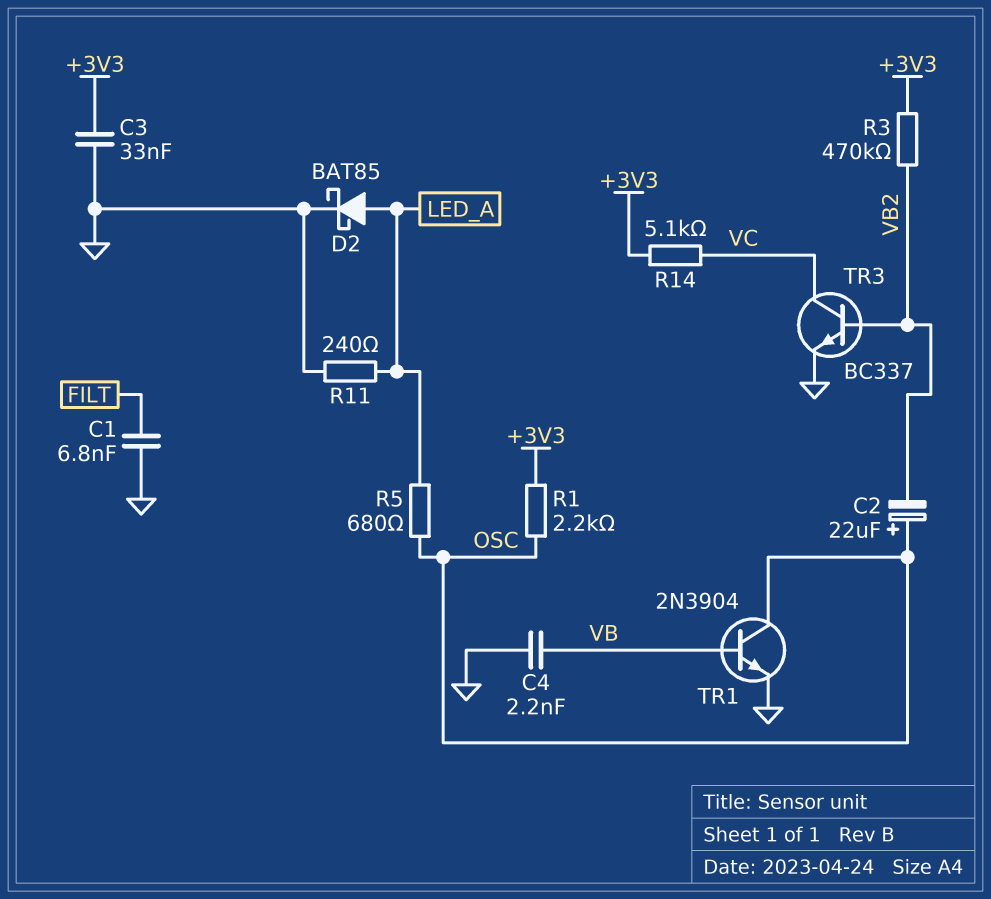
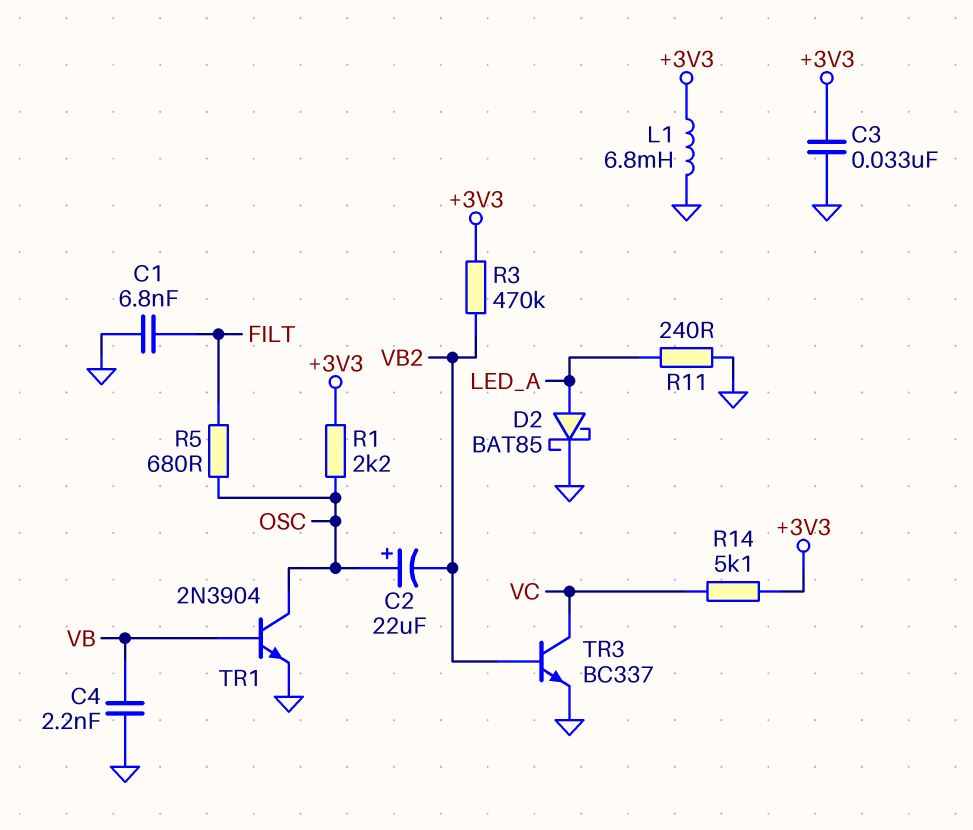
L1: none -> 6.8mH (+3V3, GND)
R5: 680 (LED_A, OSC) -> 680 (FILT, OSC)

